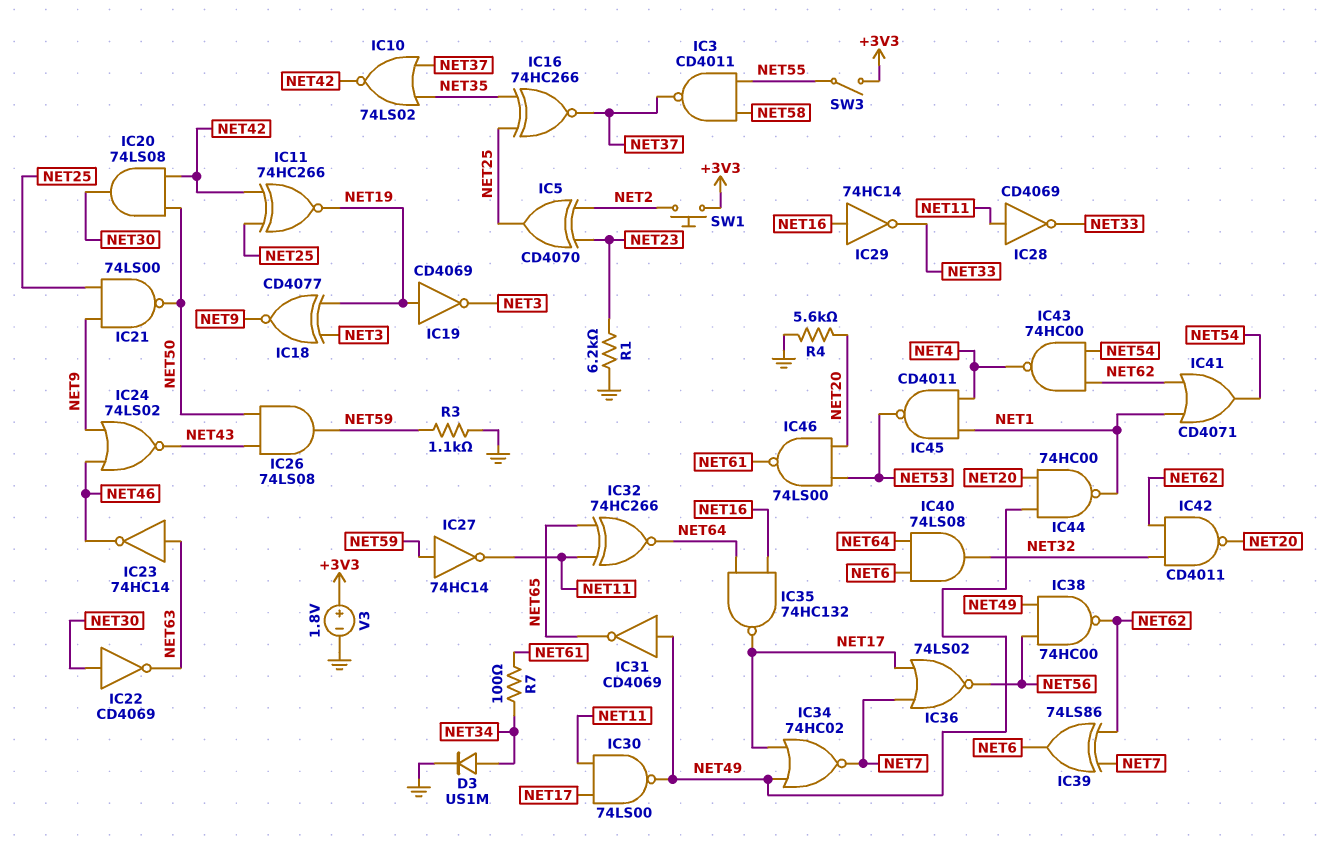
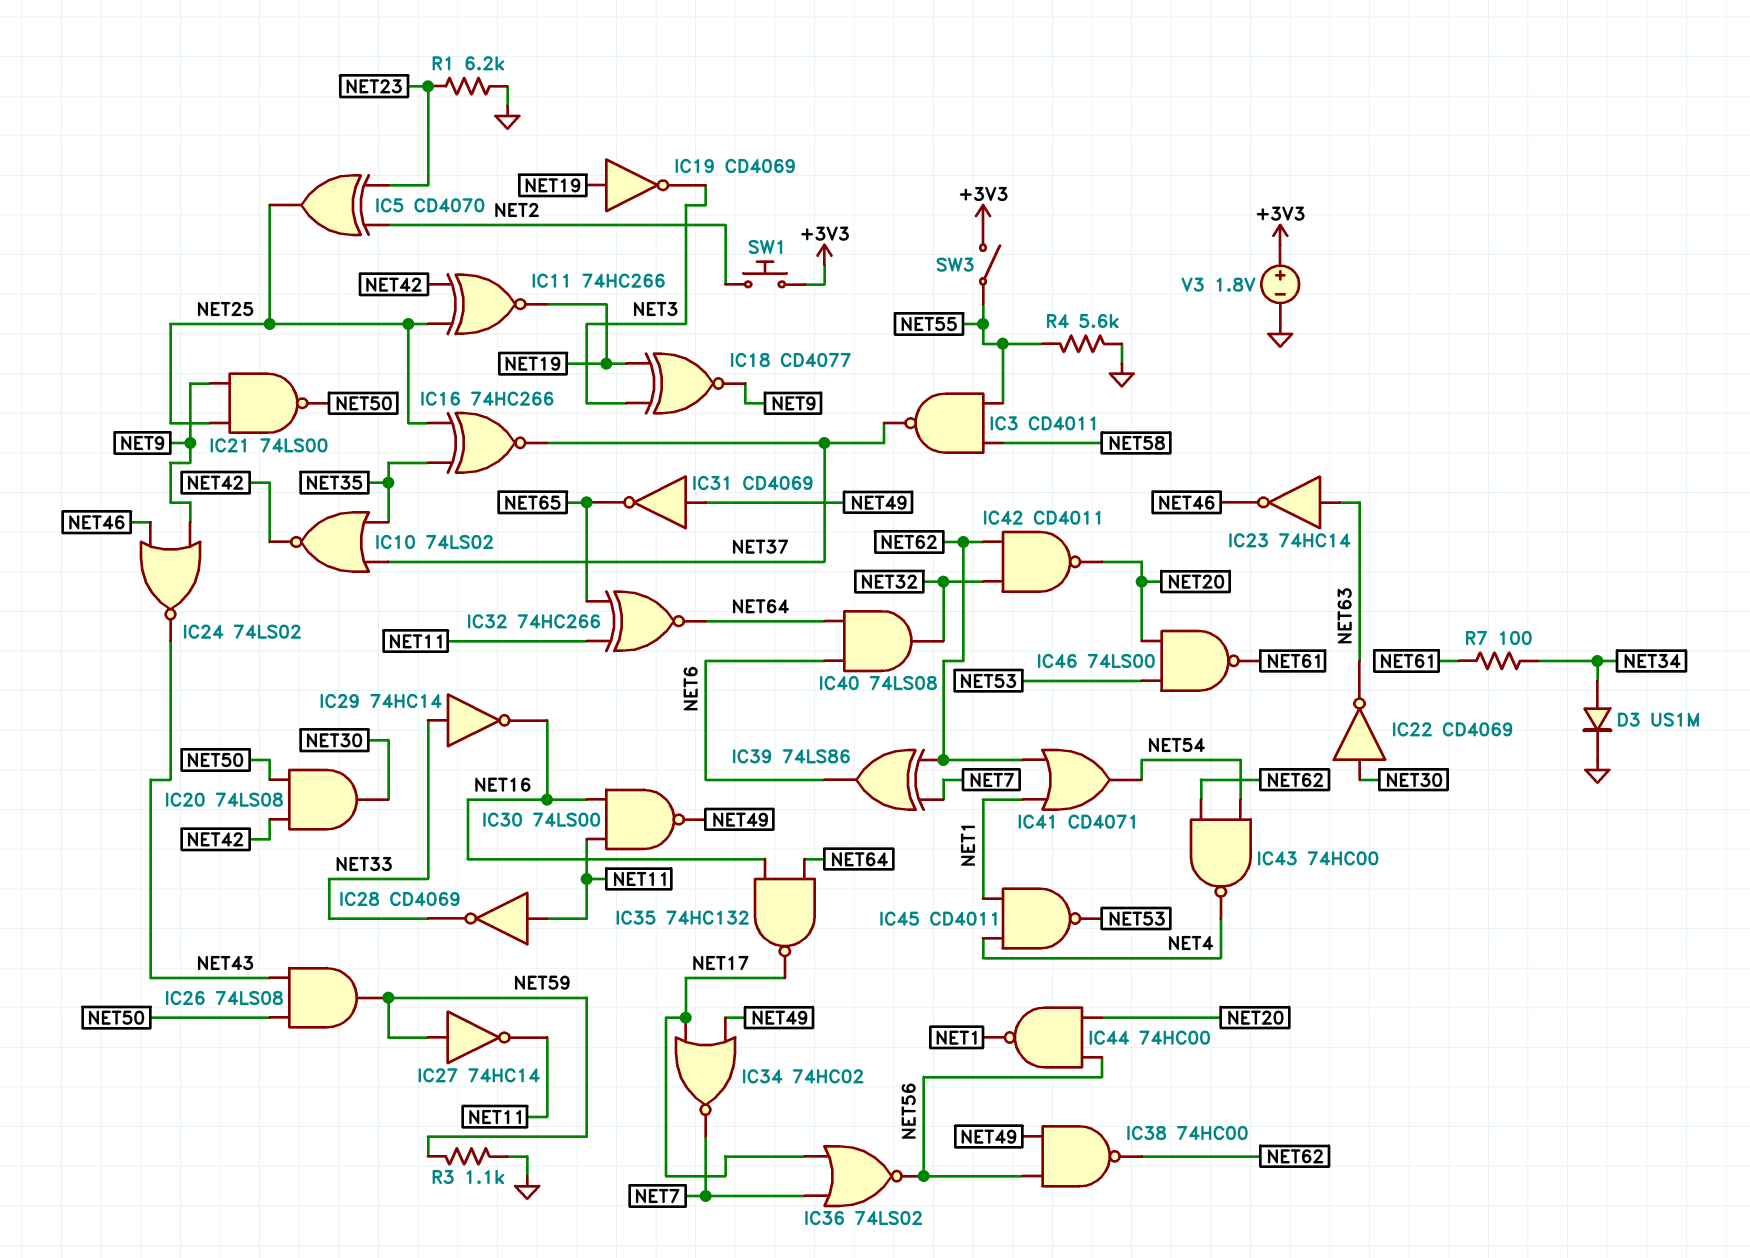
IC29: NOT 74HC14 (in NET16, out NET33) -> NOT 74HC14 (in NET33, out NET16)
IC30: NAND 74LS00 (in NET11, in NET17, out NET49) -> NAND 74LS00 (in NET11, in NET16, out NET49)
IC44: NAND 74HC00 (in NET20, in NET49, out NET1) -> NAND 74HC00 (in NET20, in NET56, out NET1)
R4: 5.6k (GND, NET20) -> 5.6k (GND, NET55)

